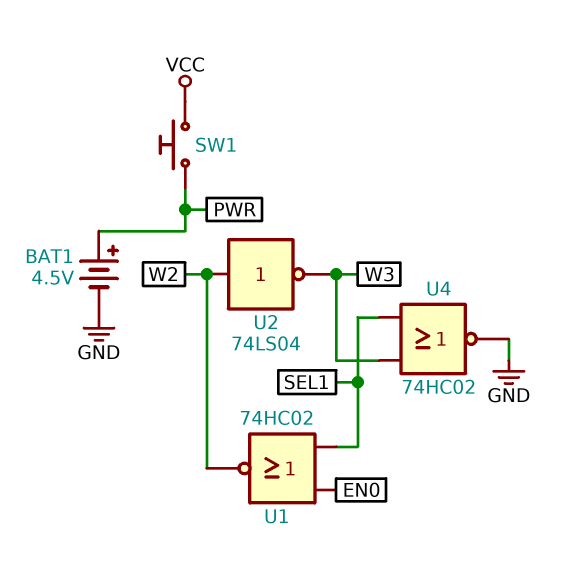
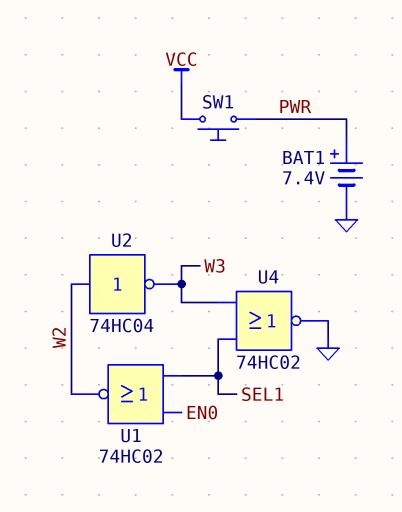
BAT1: 4.5V (plus PWR, minus GND) -> 7.4V (plus PWR, minus GND)
U2: NOT 74LS04 (in W2, out W3) -> NOT 74HC04 (in W2, out W3)

